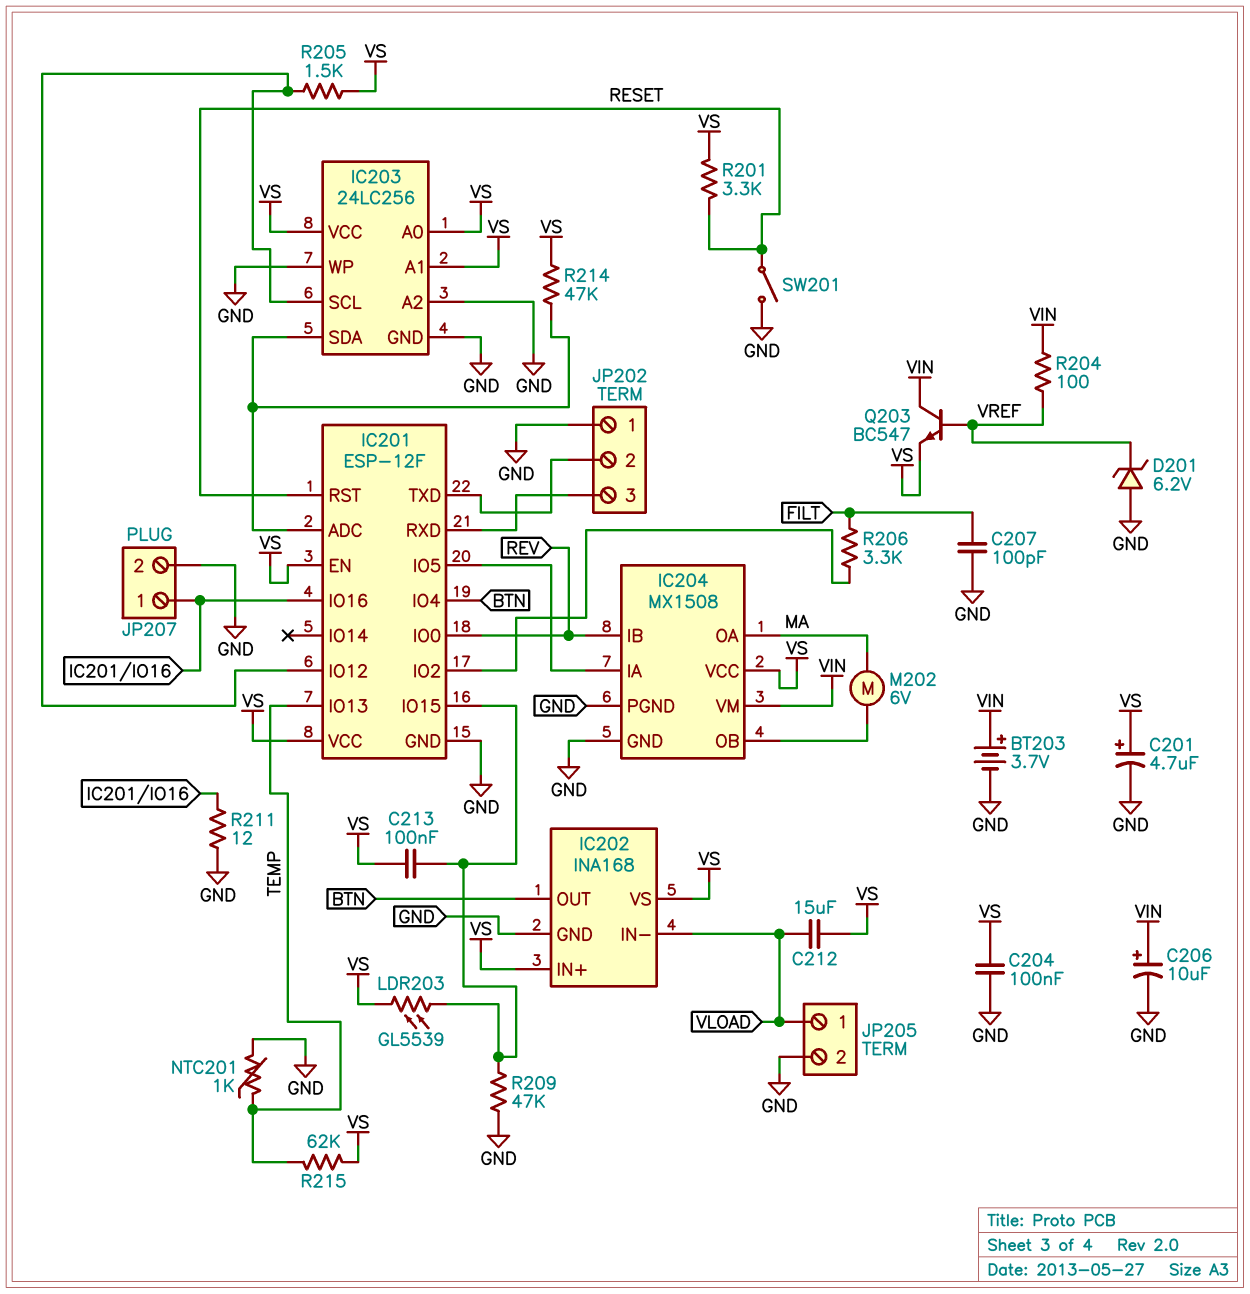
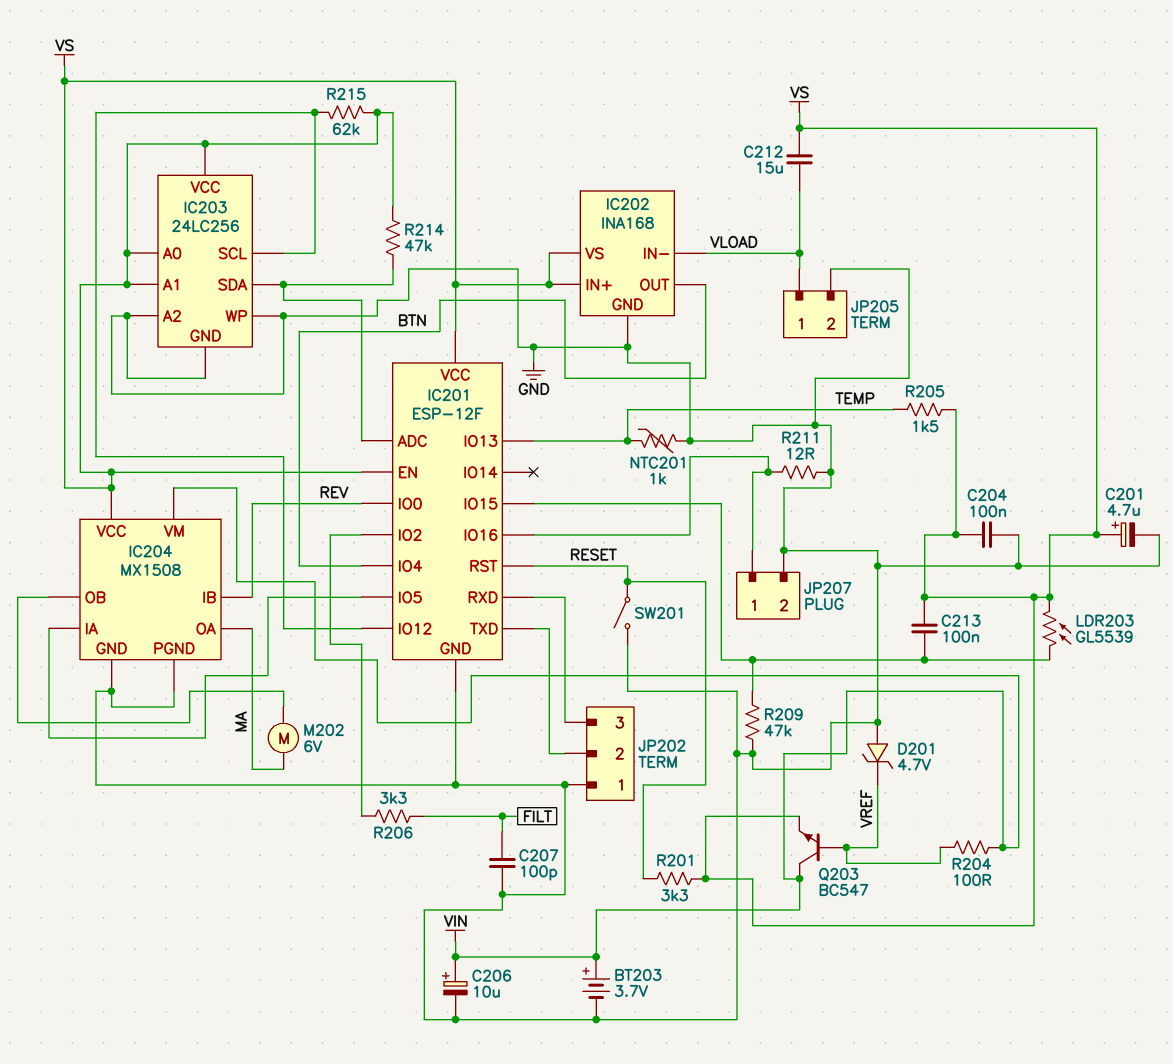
D201: zener 6.2V (A GND, K VREF) -> zener 4.7V (A GND, K VREF)
R205: 1.5k (IC201/IO12, VS) -> 1.5k (TEMP, VS)
R215: 62k (TEMP, VS) -> 62k (IC201/IO12, VS)

